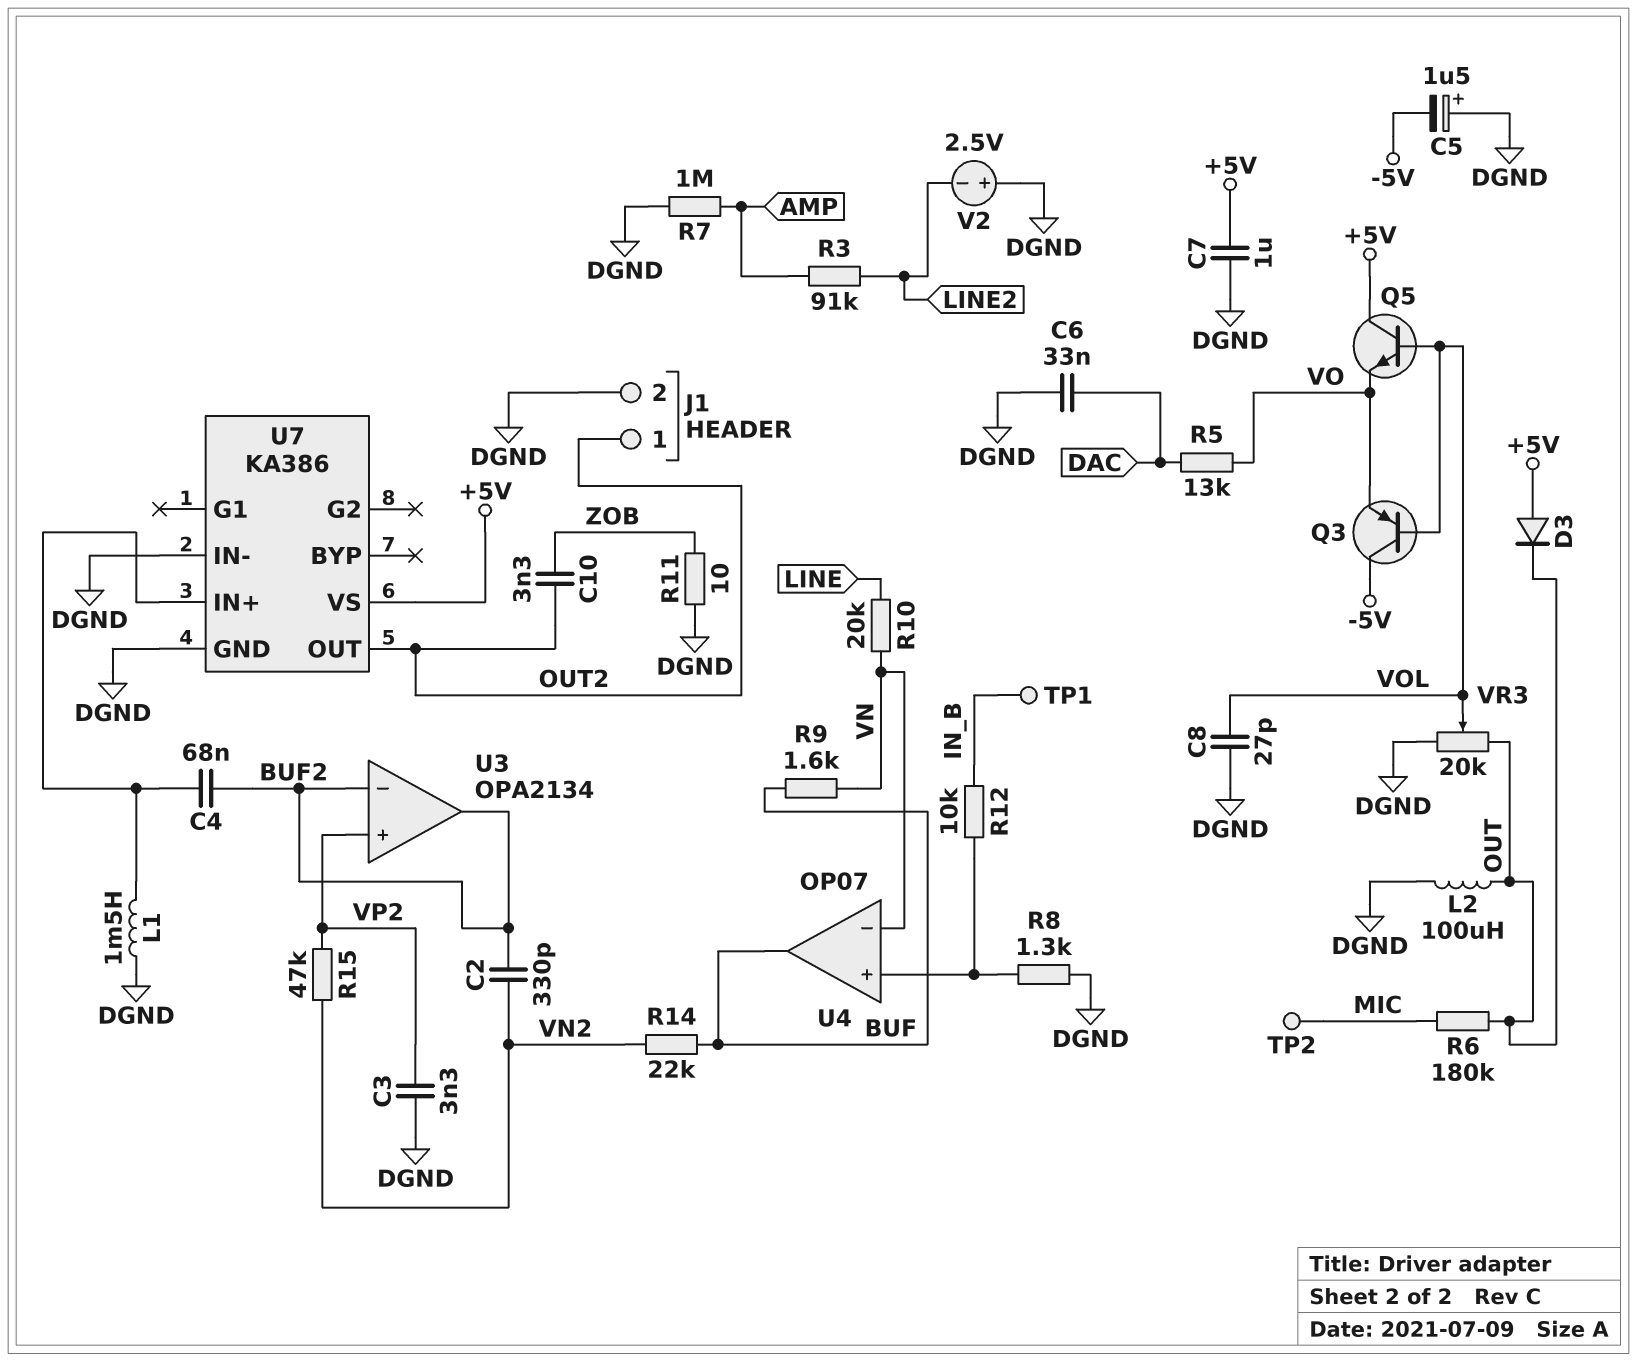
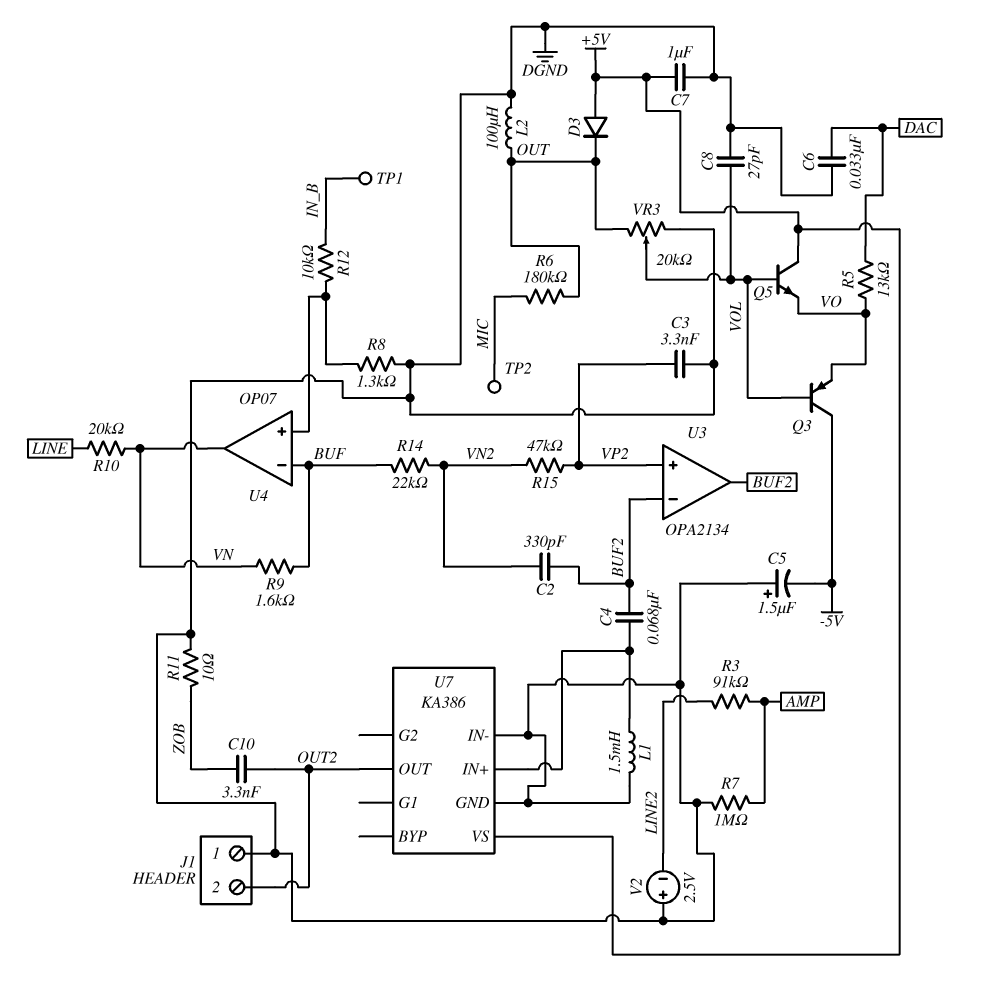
J1 pin 1: OUT2 -> DGND
J1 pin 2: DGND -> OUT2
U4 pin in-: VN -> BUF
U4 pin out: BUF -> VN

